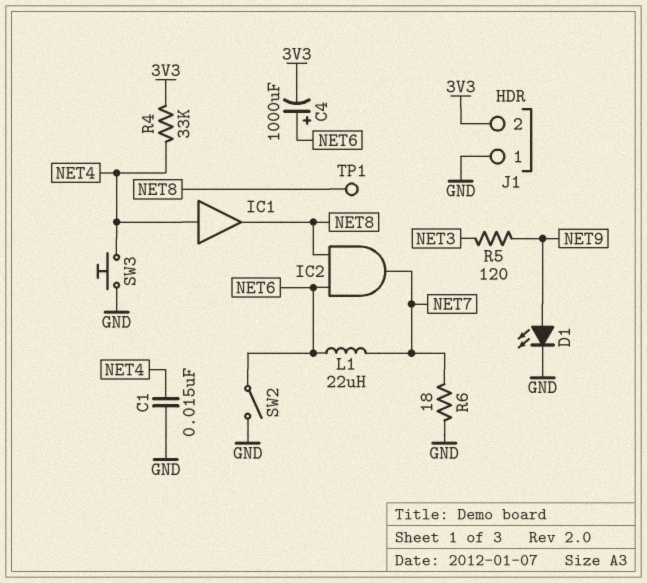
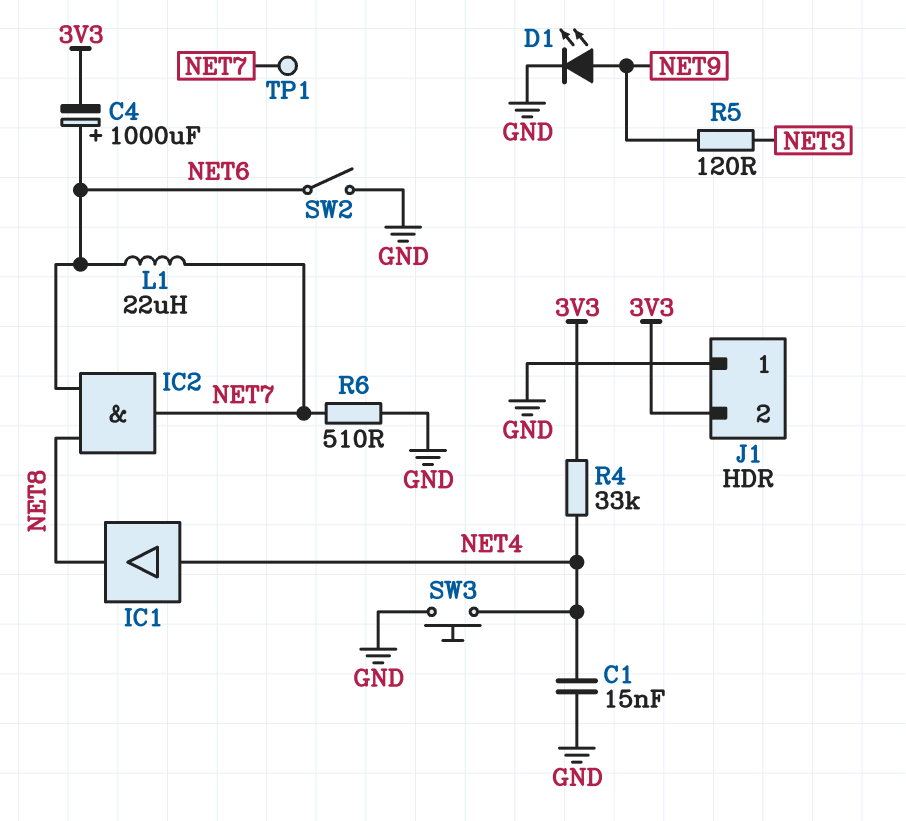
R6: 18 (GND, NET7) -> 510 (GND, NET7)
TP1: test point (NET8) -> test point (NET7)

